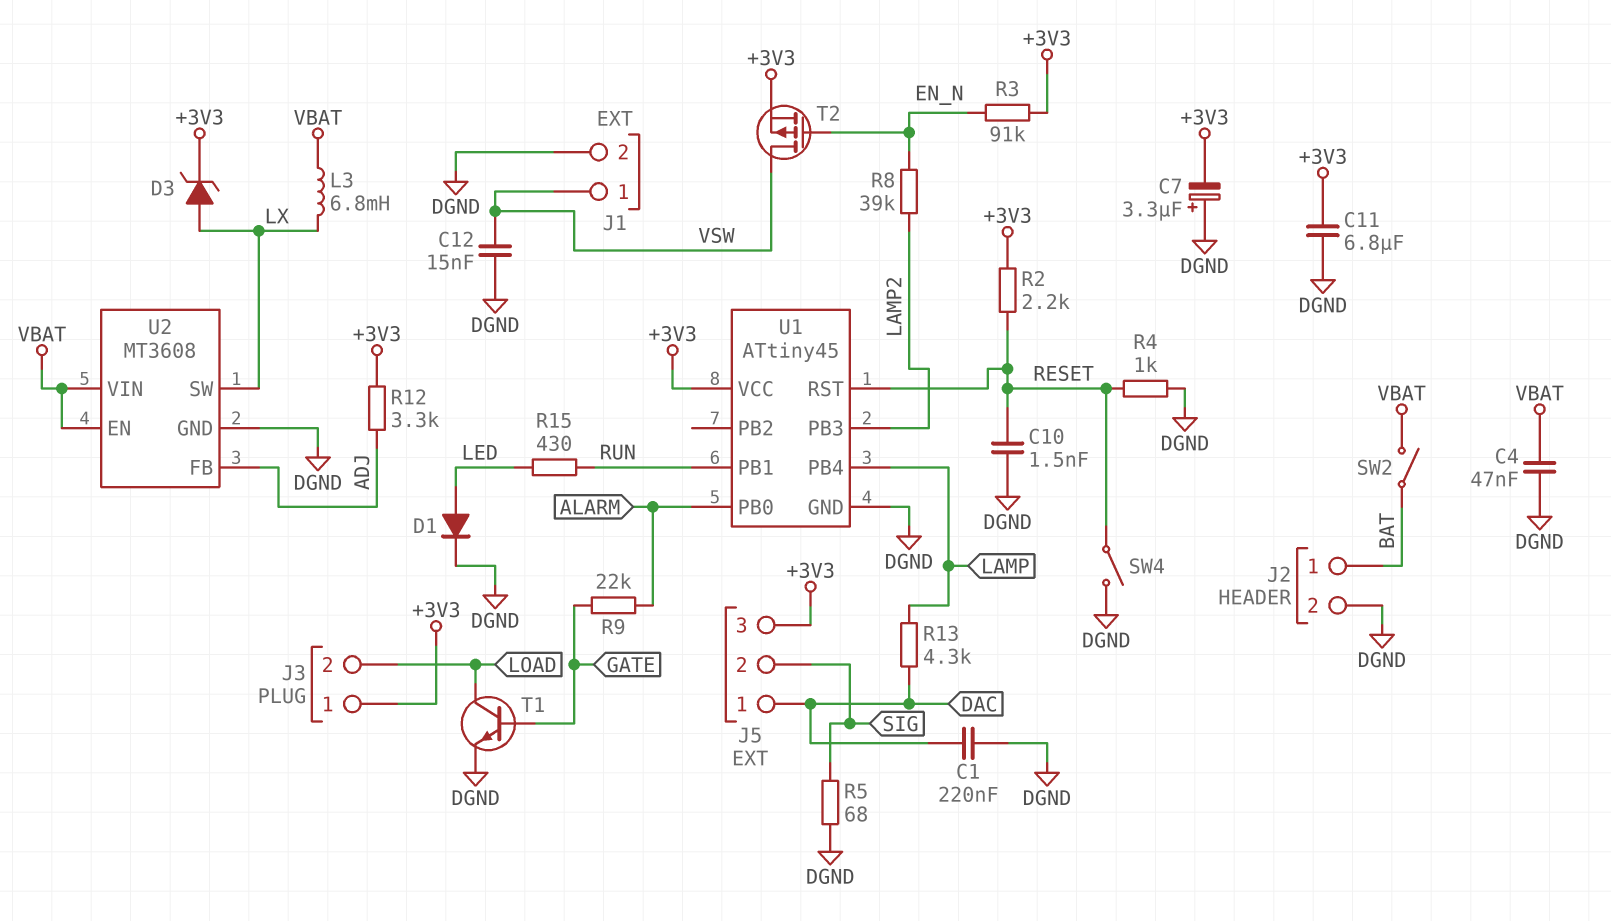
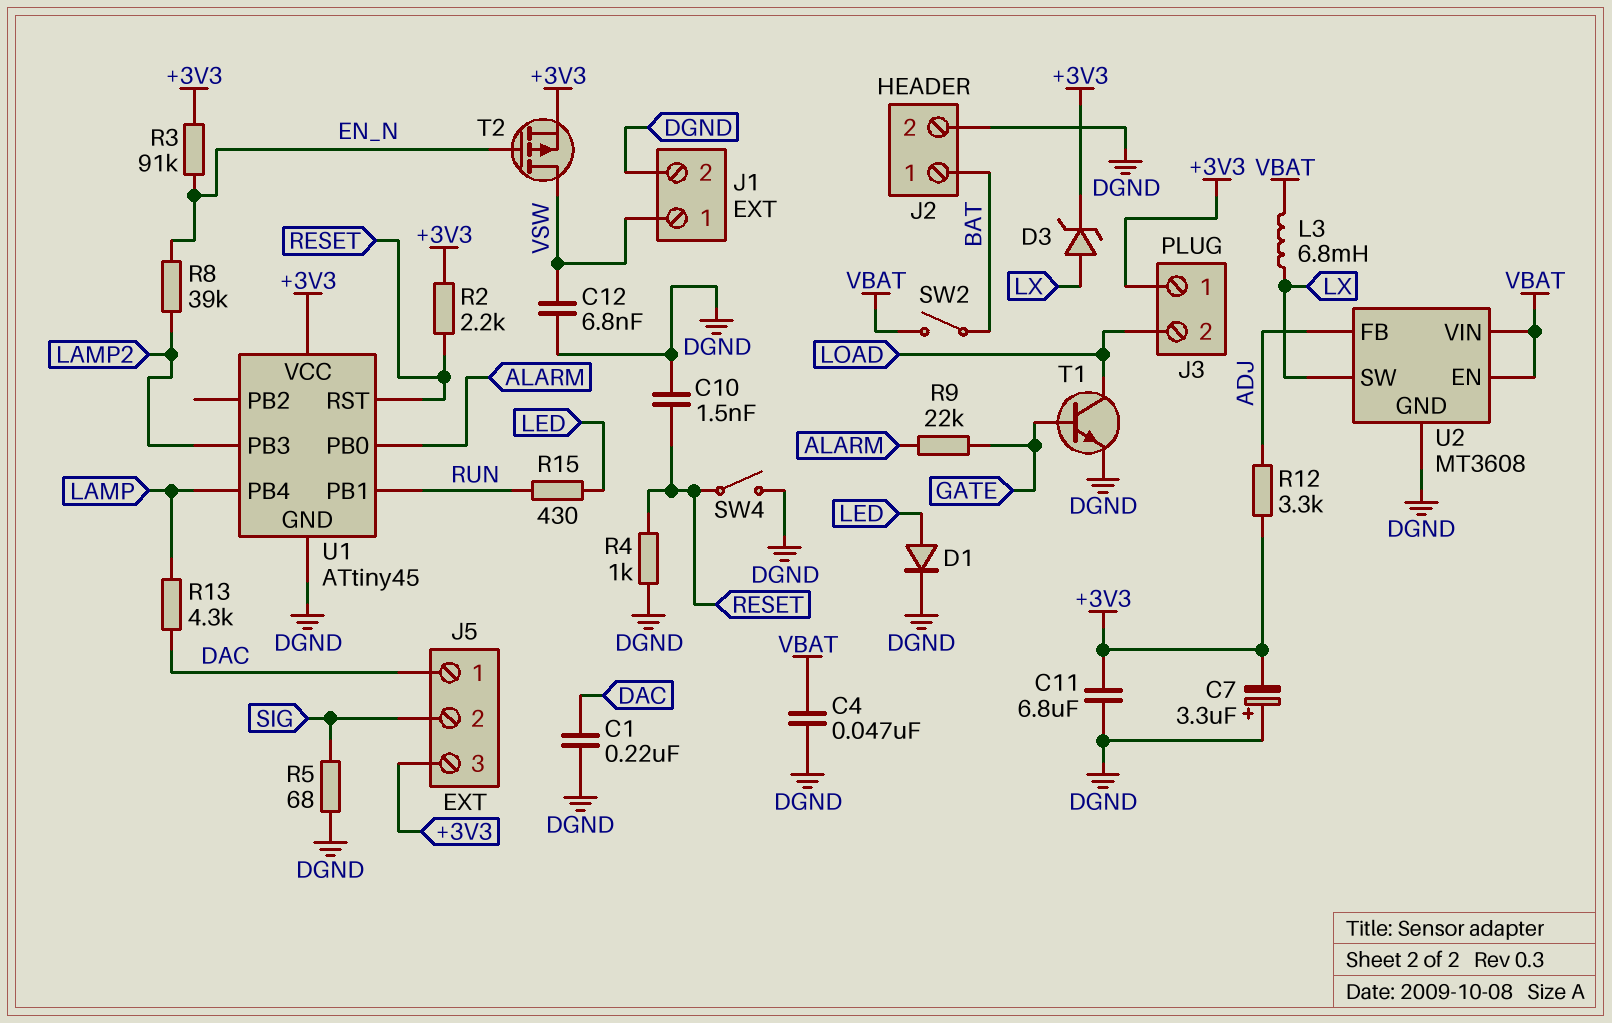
C12: 15nF (DGND, VSW) -> 6.8nF (DGND, VSW)

